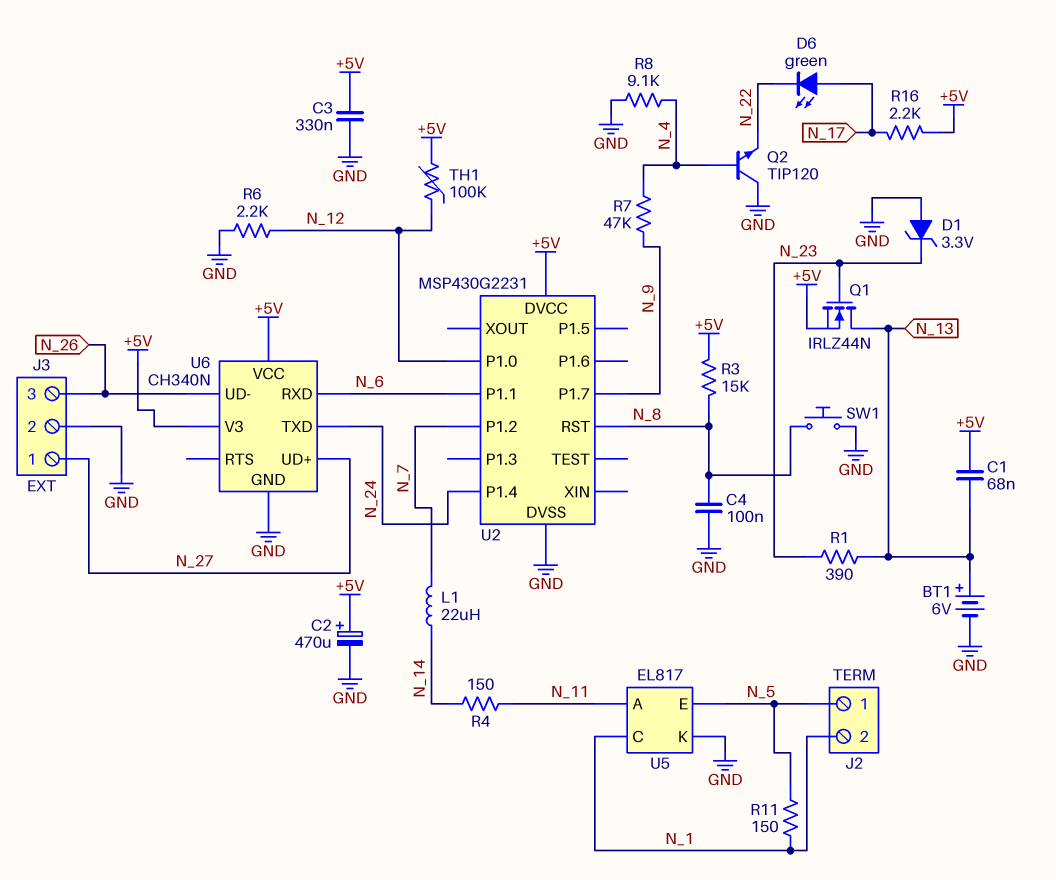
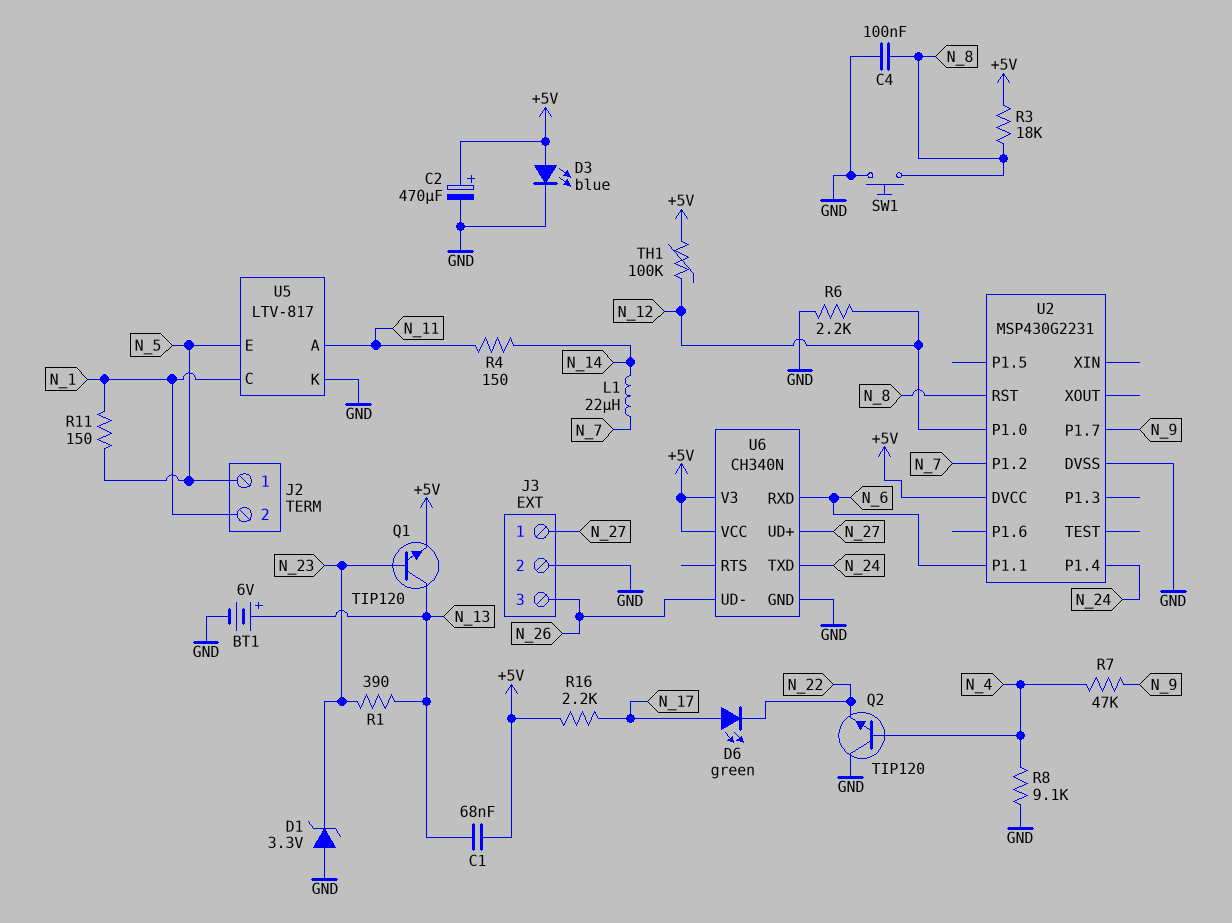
C3: 330nF (+5V, GND) -> none
D3: none -> LED blue (A +5V, K GND)
Q1: NMOS IRLZ44N (G N_23, D N_13, S +5V) -> NPN TIP120 (B N_23, C N_13, E +5V)
R3: 15k (+5V, N_8) -> 18k (+5V, N_8)
U5: EL817 -> LTV-817

